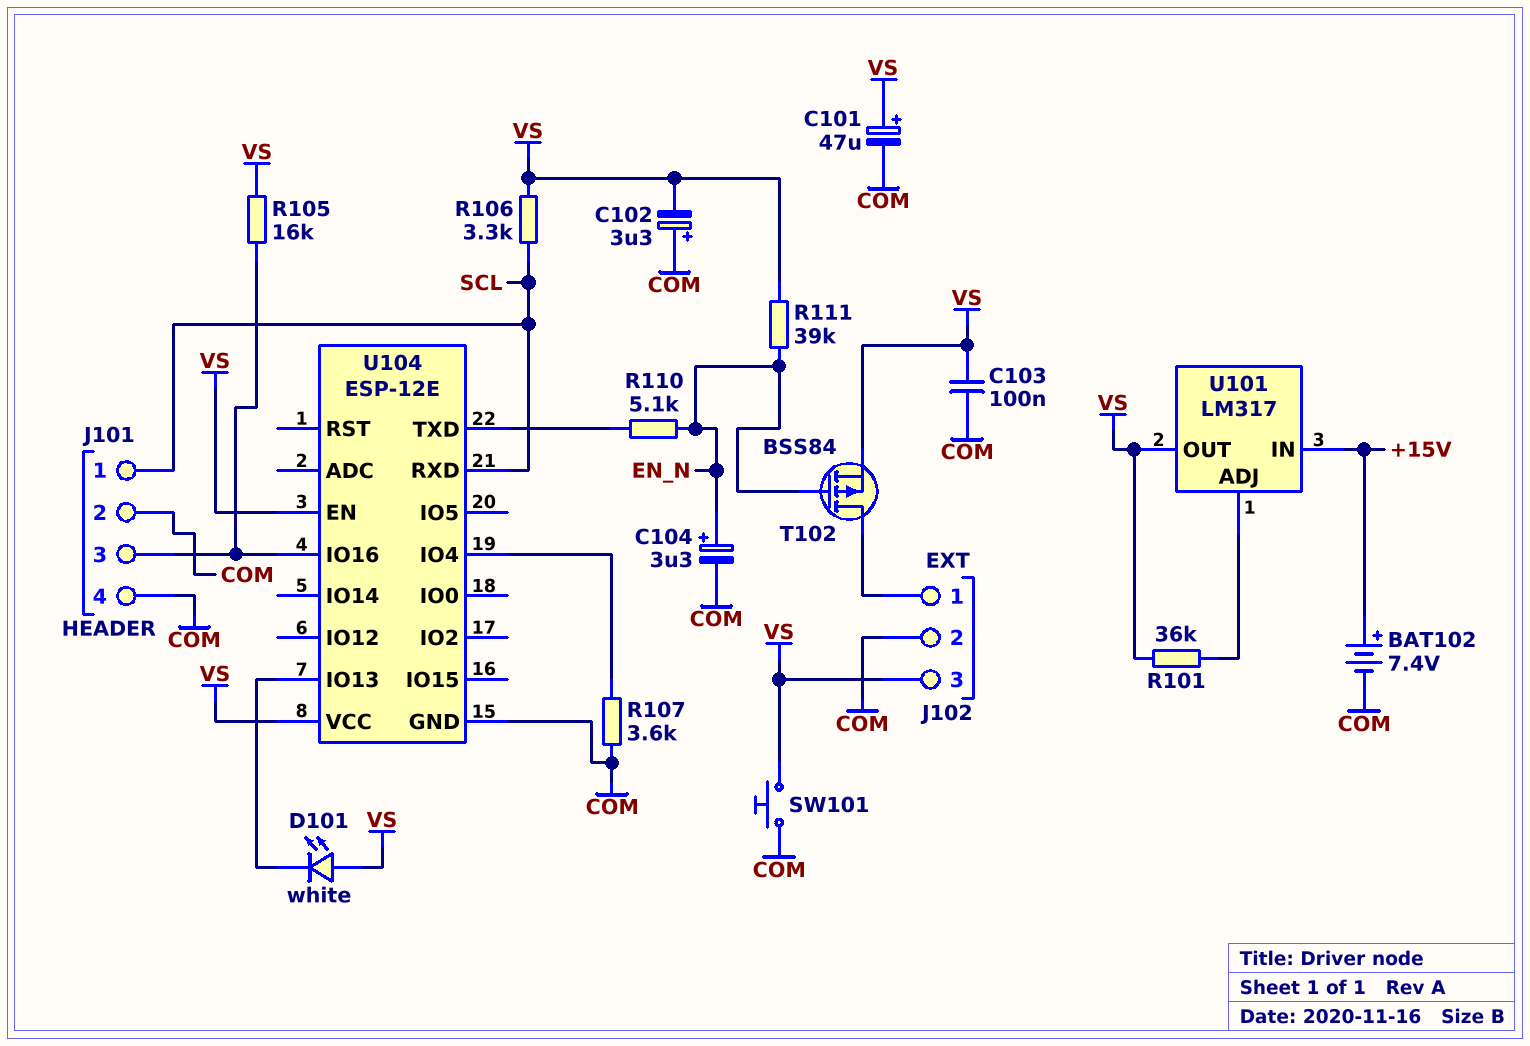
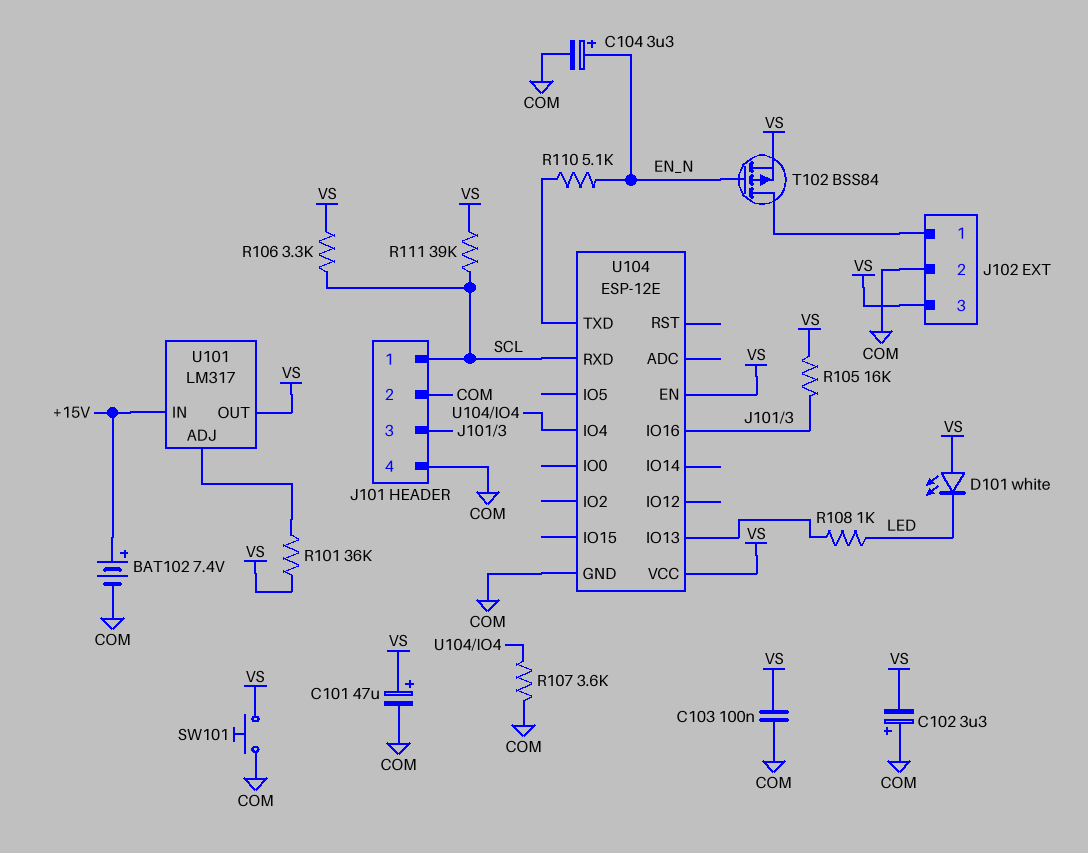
D101: LED white (A VS, K U104/IO13) -> LED white (A VS, K LED)
R108: none -> 1k (LED, U104/IO13)
R111: 39k (EN_N, VS) -> 39k (SCL, VS)

